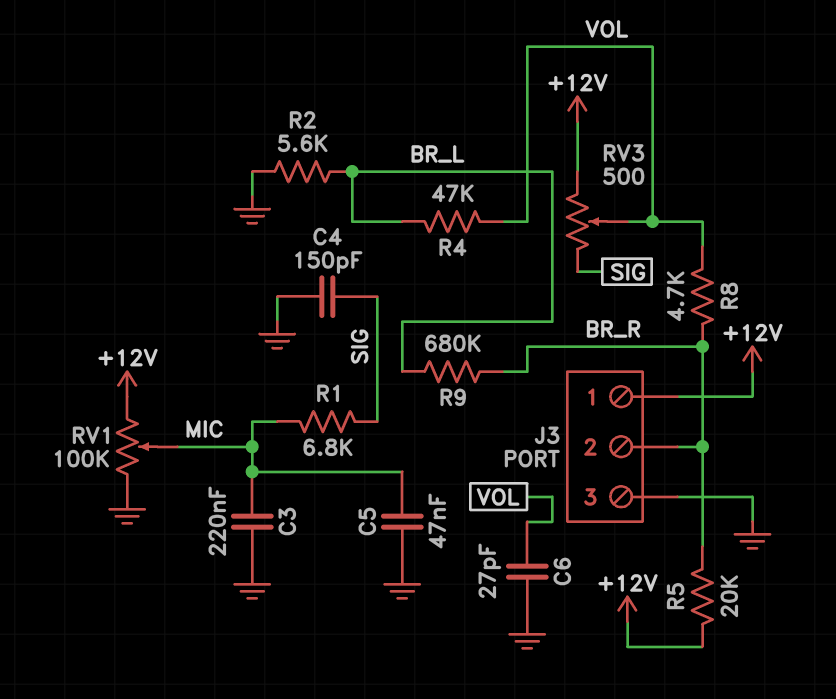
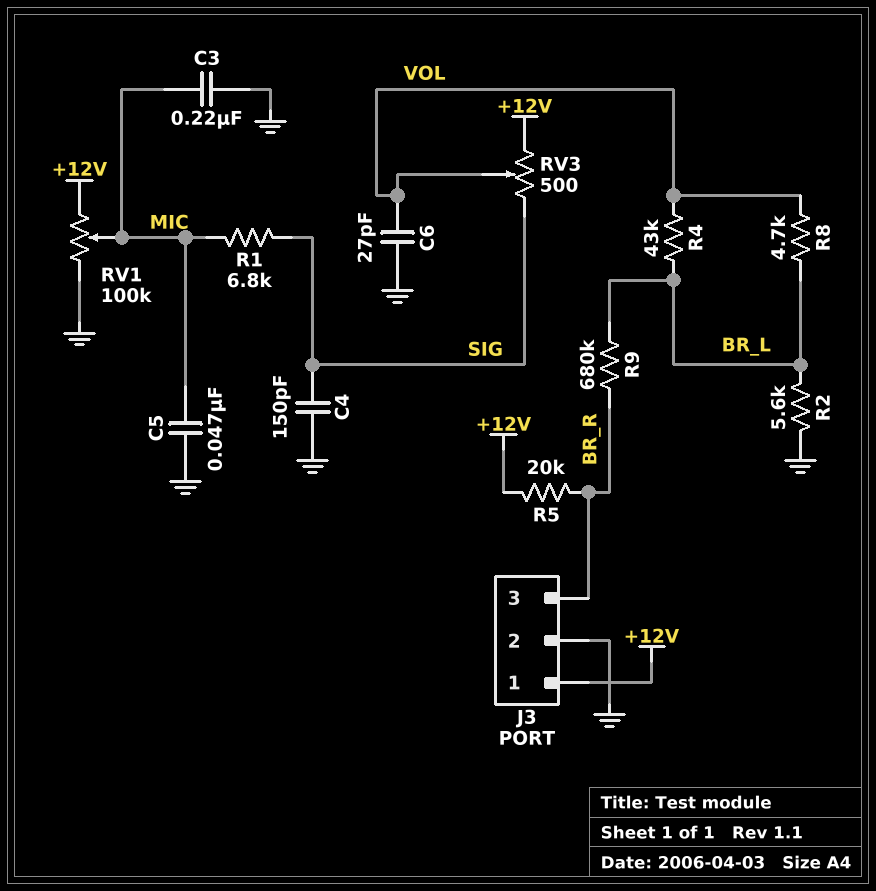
J3 pin 2: BR_R -> GND
J3 pin 3: GND -> BR_R
R4: 47k (BR_L, VOL) -> 43k (BR_L, VOL)
R8: 4.7k (BR_R, VOL) -> 4.7k (BR_L, VOL)

